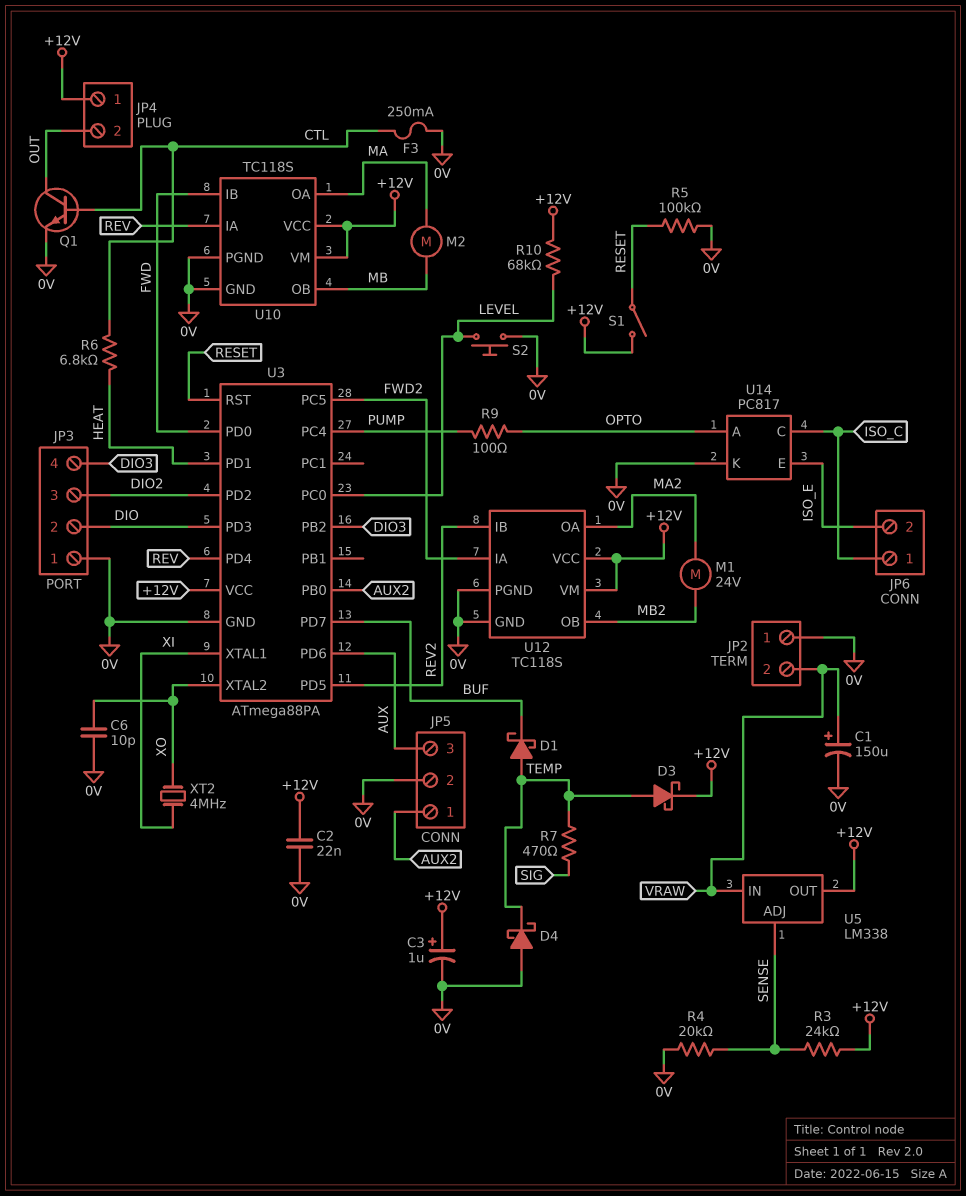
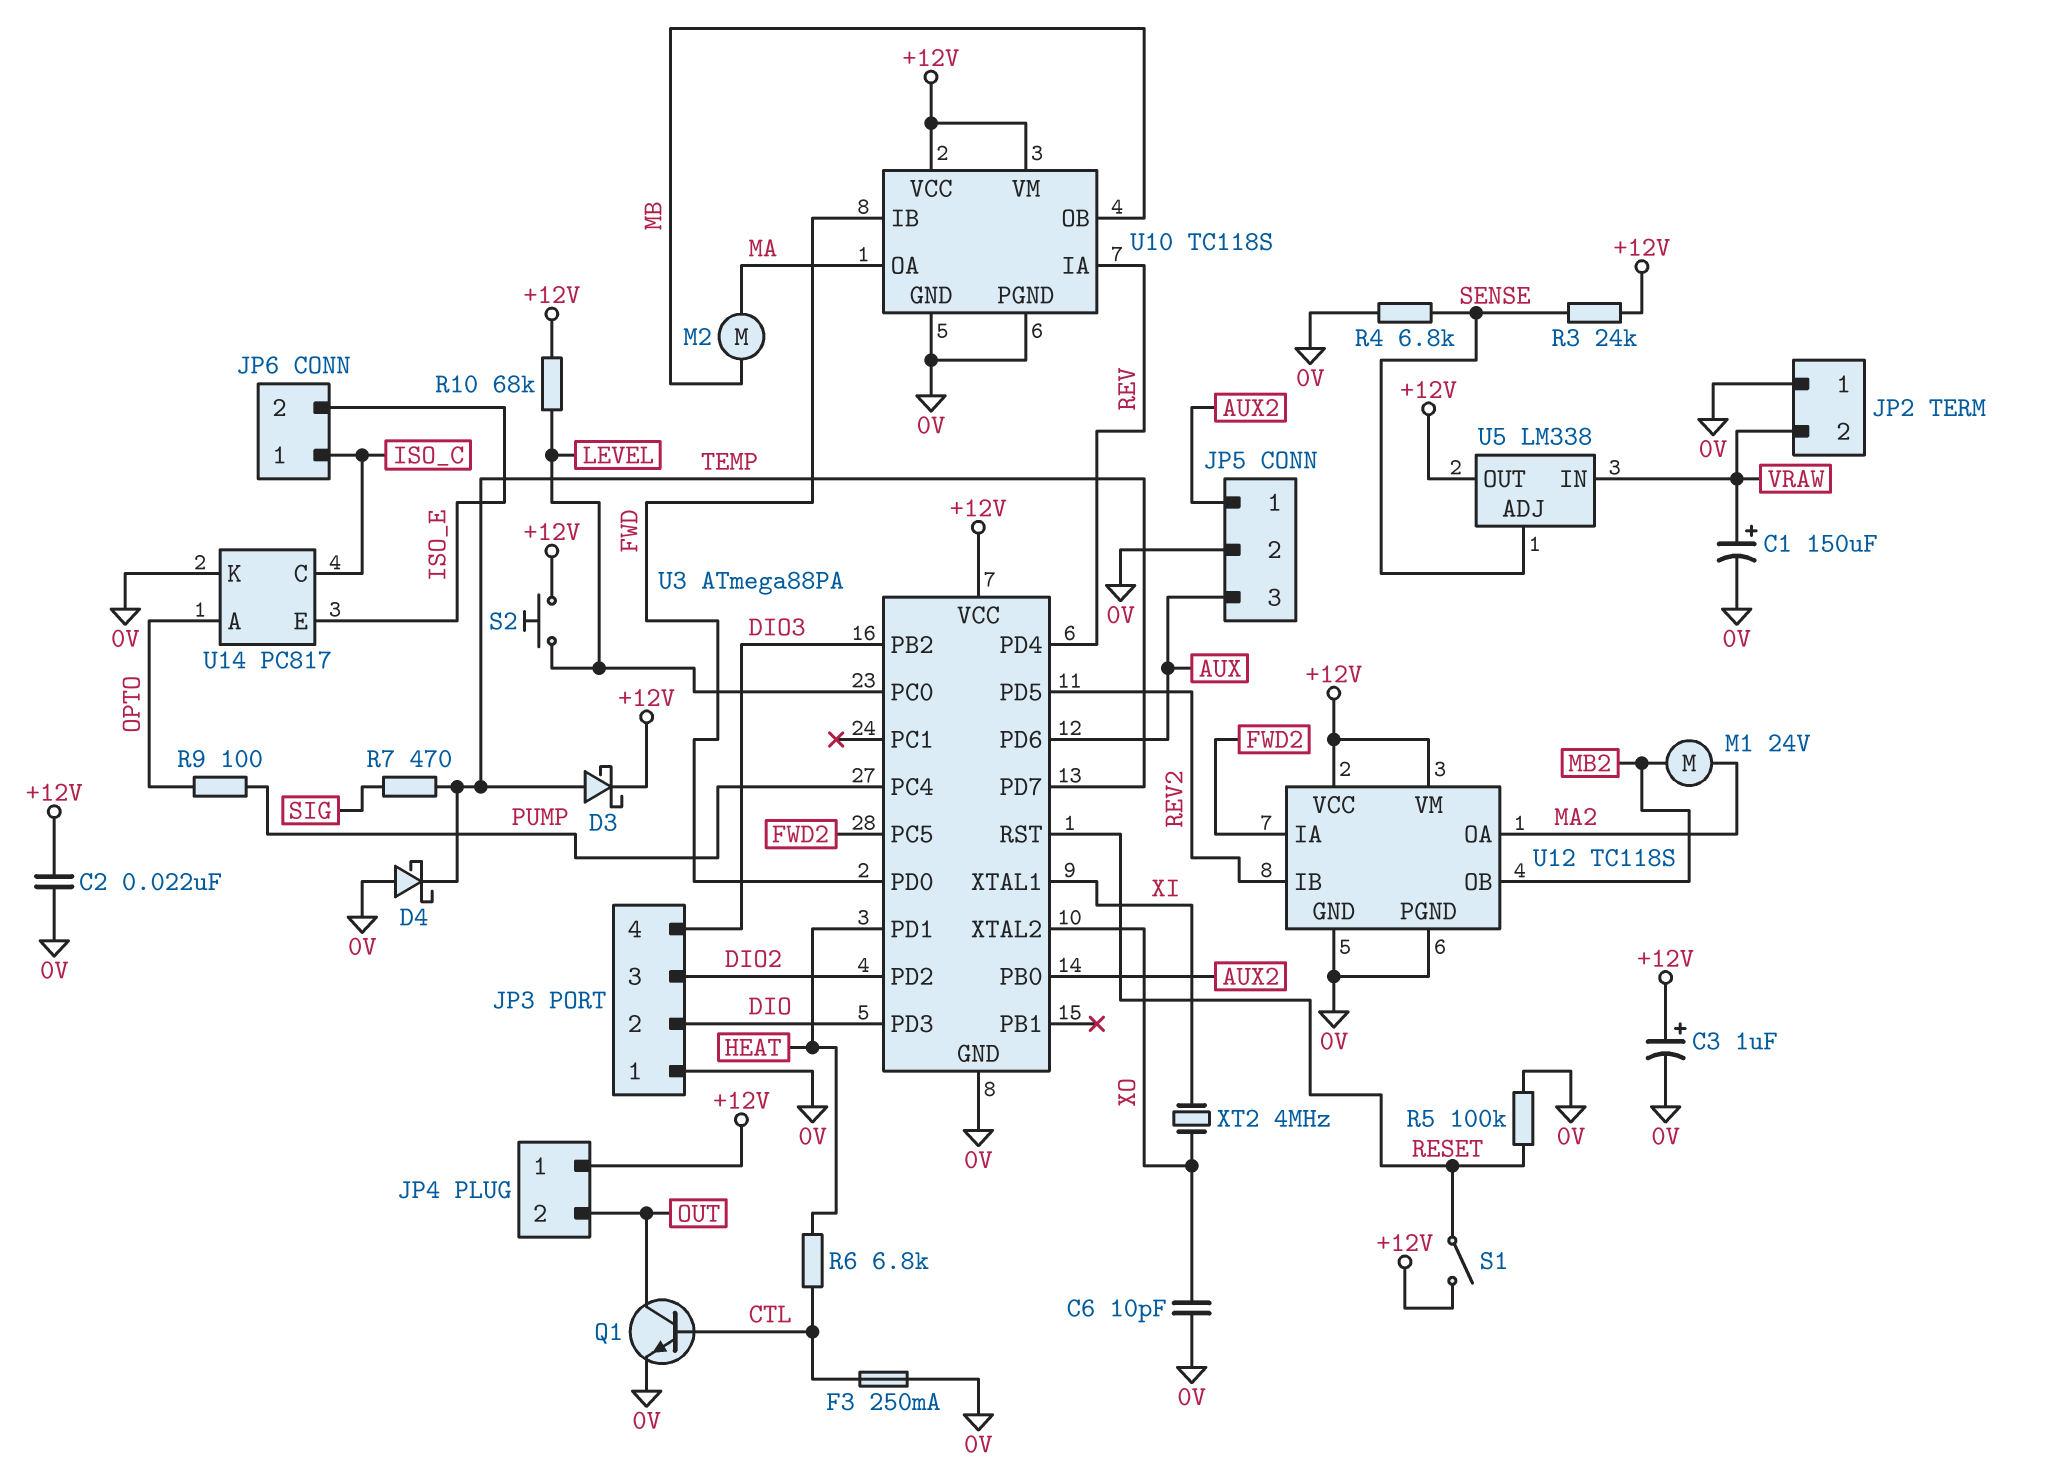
D1: schottky (A TEMP, K BUF) -> none
R4: 20k (0V, SENSE) -> 6.8k (0V, SENSE)
S2: button (0V, LEVEL) -> button (+12V, LEVEL)
U3 pin PD7: BUF -> TEMP

